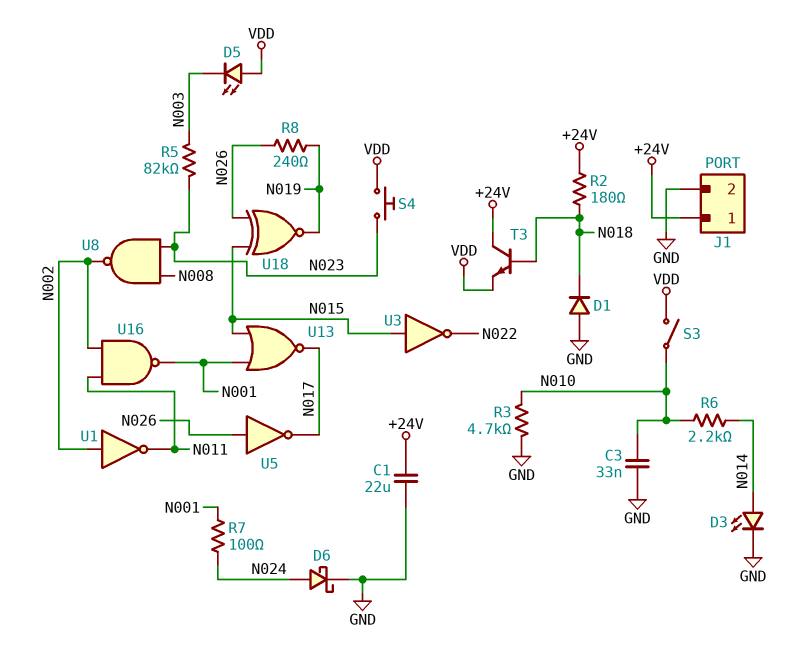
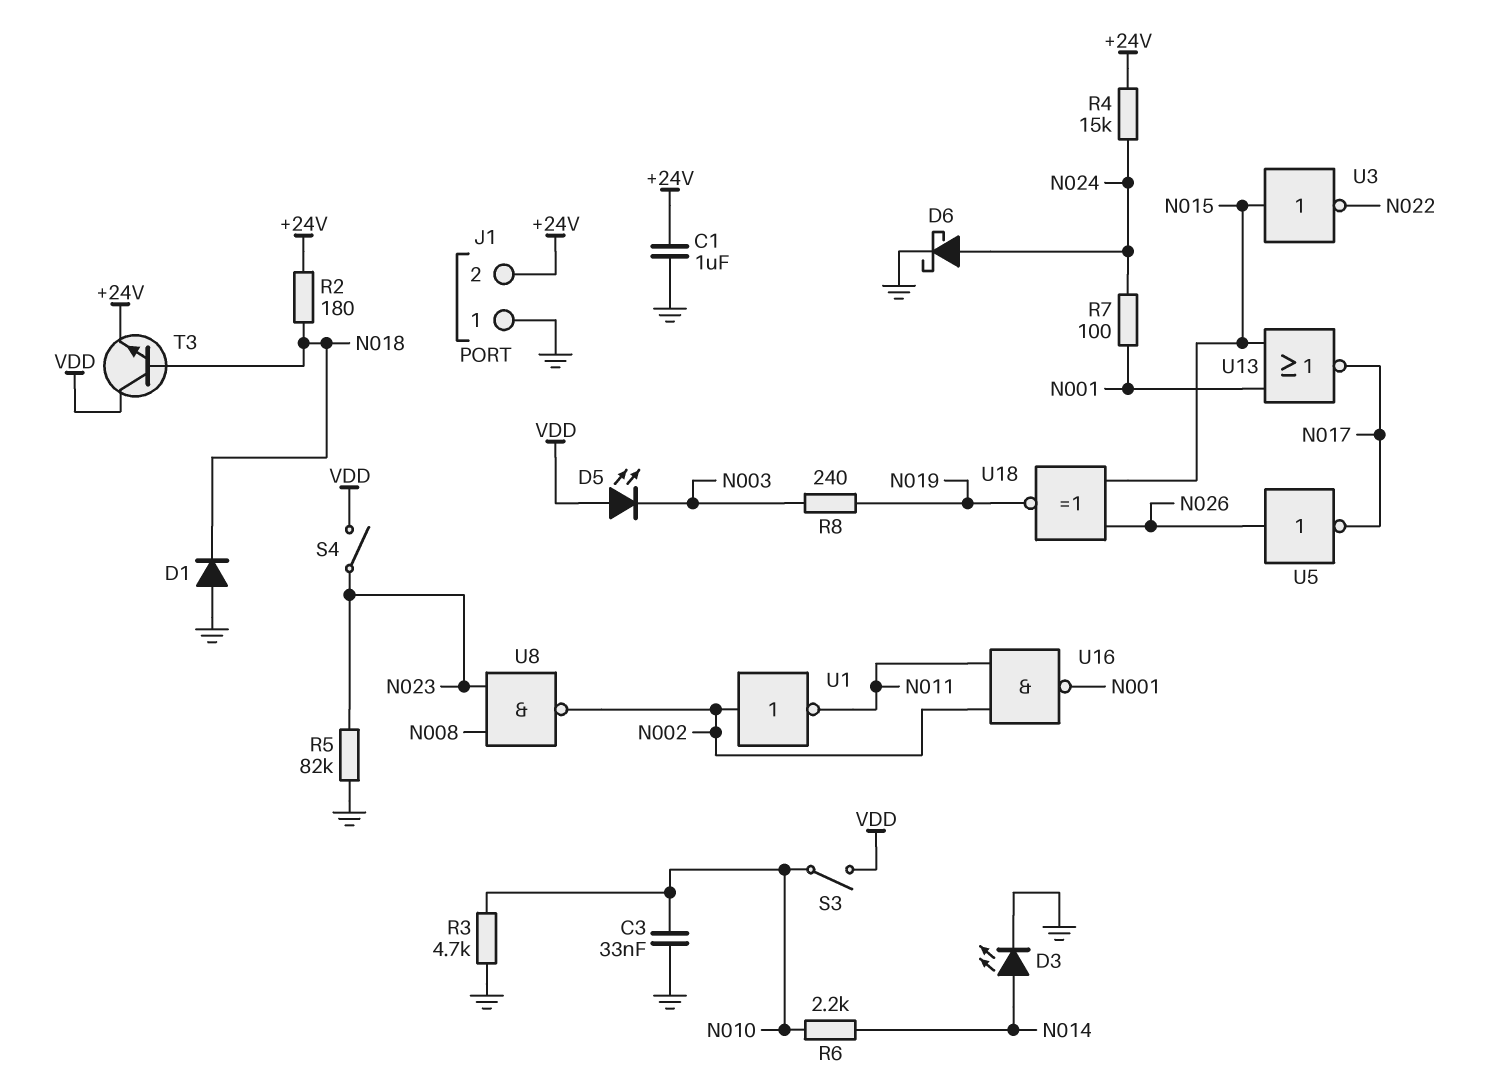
C1: 22uF (+24V, GND) -> 1uF (+24V, GND)
J1 pin 1: +24V -> GND
J1 pin 2: GND -> +24V
R4: none -> 15k (+24V, N024)
R5: 82k (N003, N023) -> 82k (GND, N023)
R8: 240 (N019, N026) -> 240 (N003, N019)
S4: button (N023, VDD) -> switch (N023, VDD)
T3: NPN (B N018, C +24V, E VDD) -> NPN (B N018, C VDD, E +24V)

